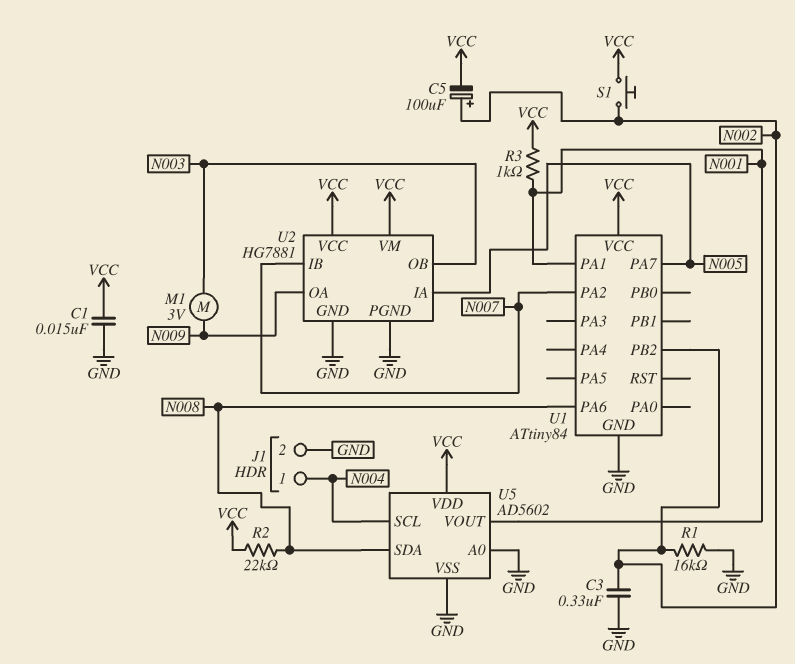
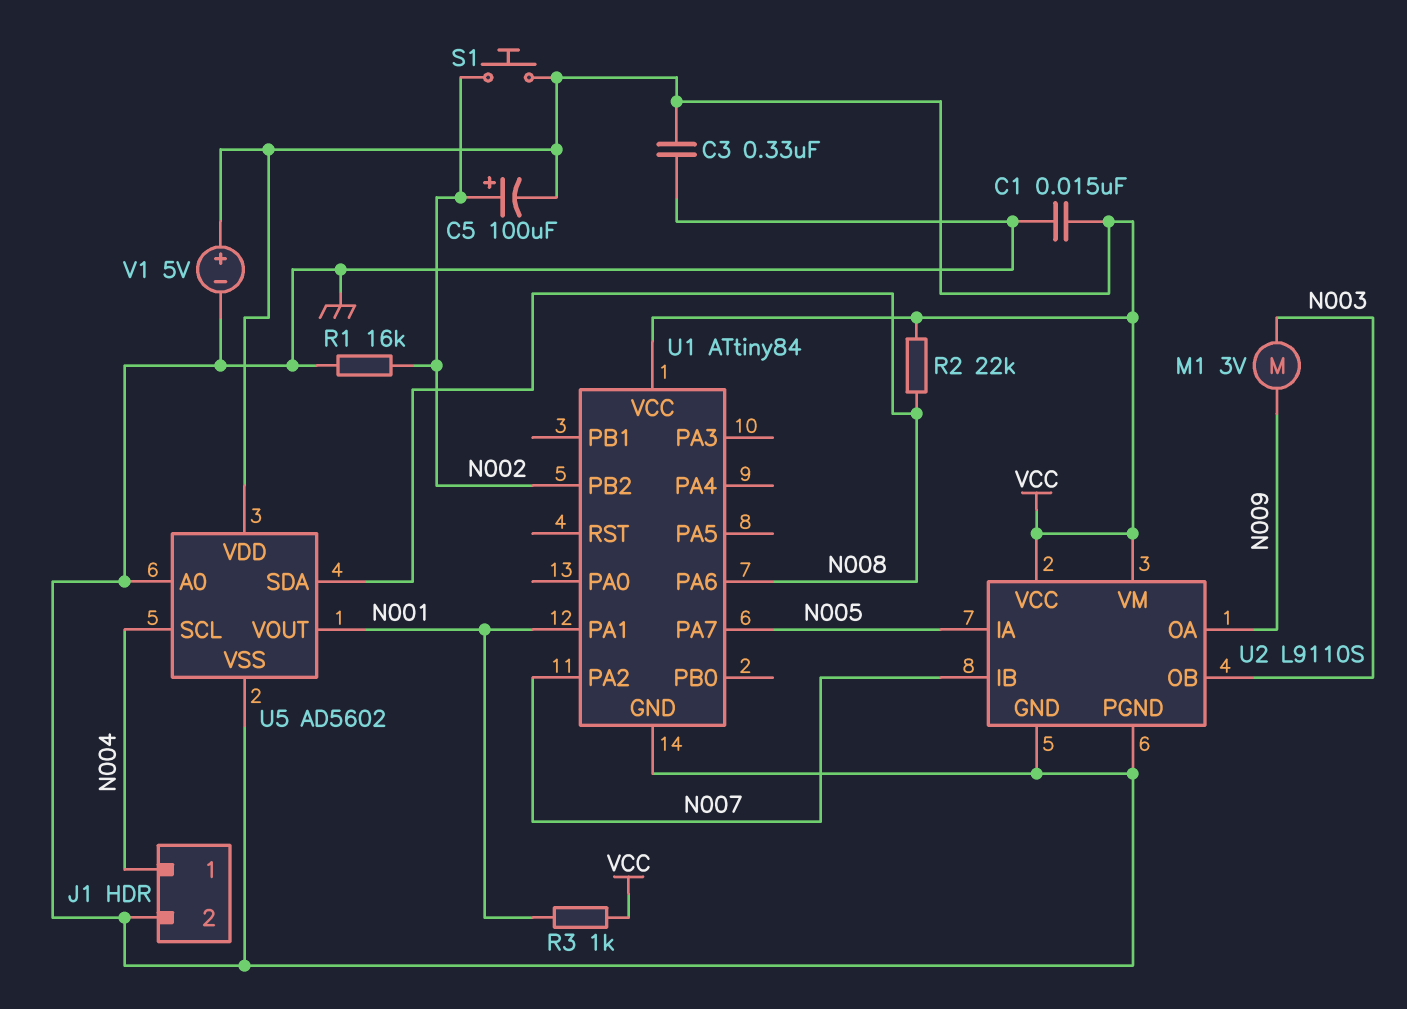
C3: 330nF (GND, N002) -> 330nF (GND, VCC)
U2: HG7881 -> L9110S
V1: none -> 5V (plus VCC, minus GND)

